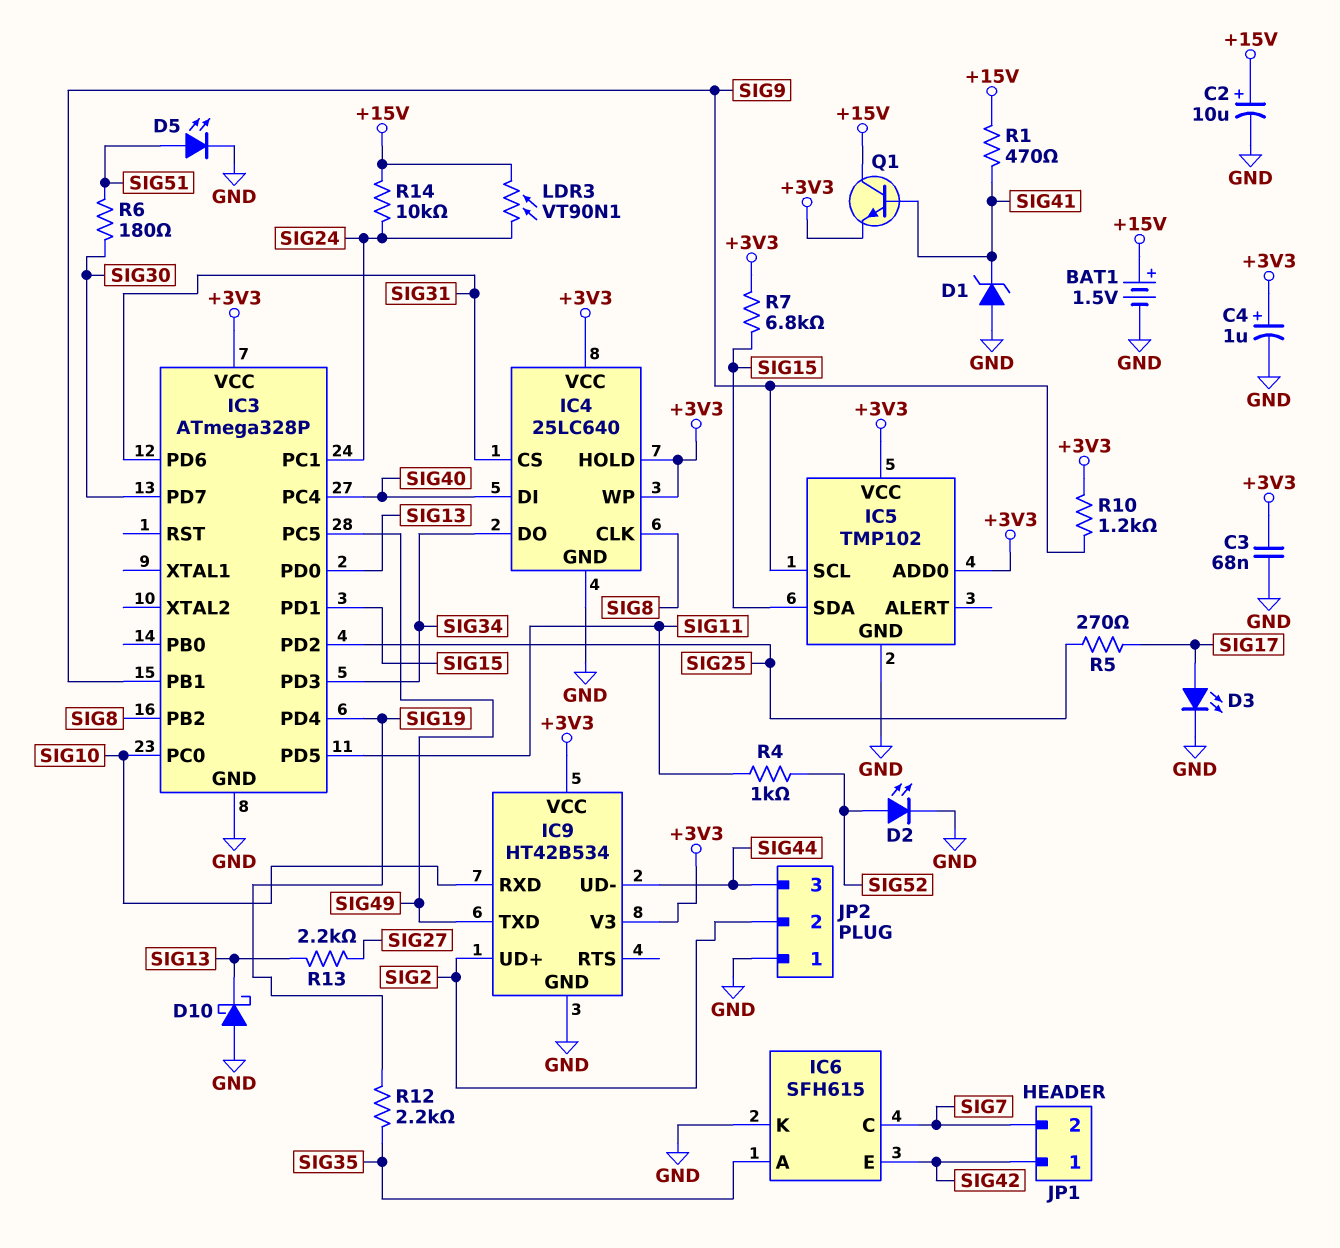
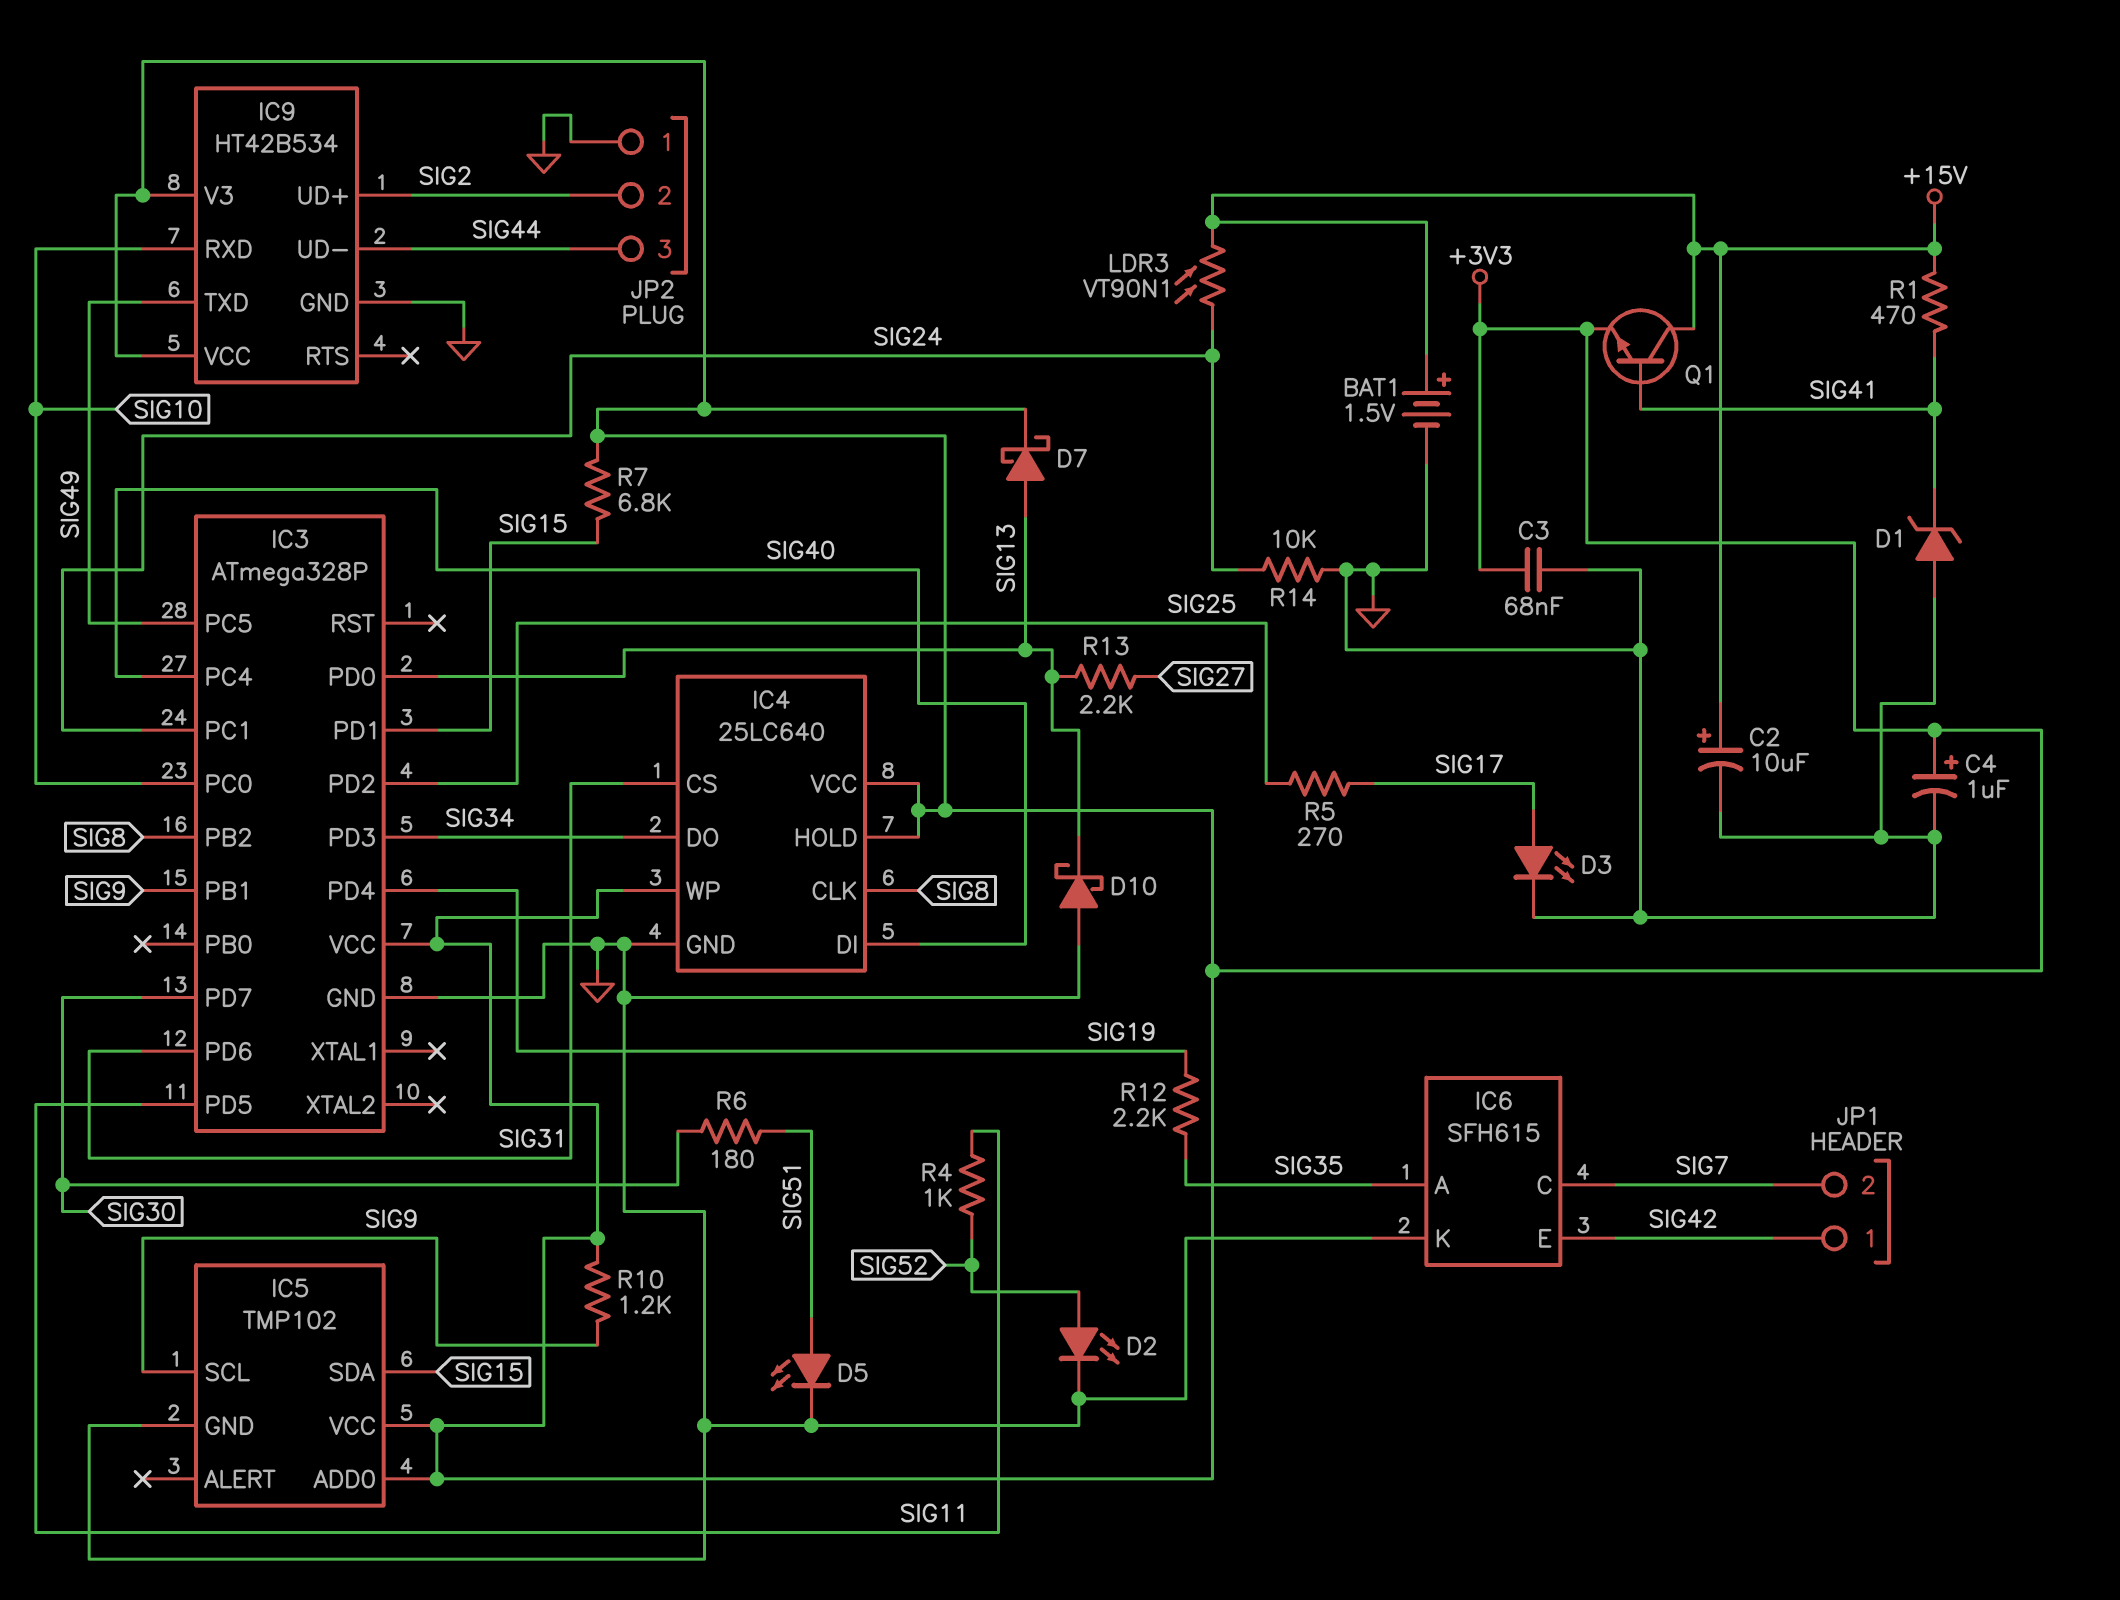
D7: none -> schottky (A SIG13, K +3V3)
R14: 10k (+15V, SIG24) -> 10k (GND, SIG24)

